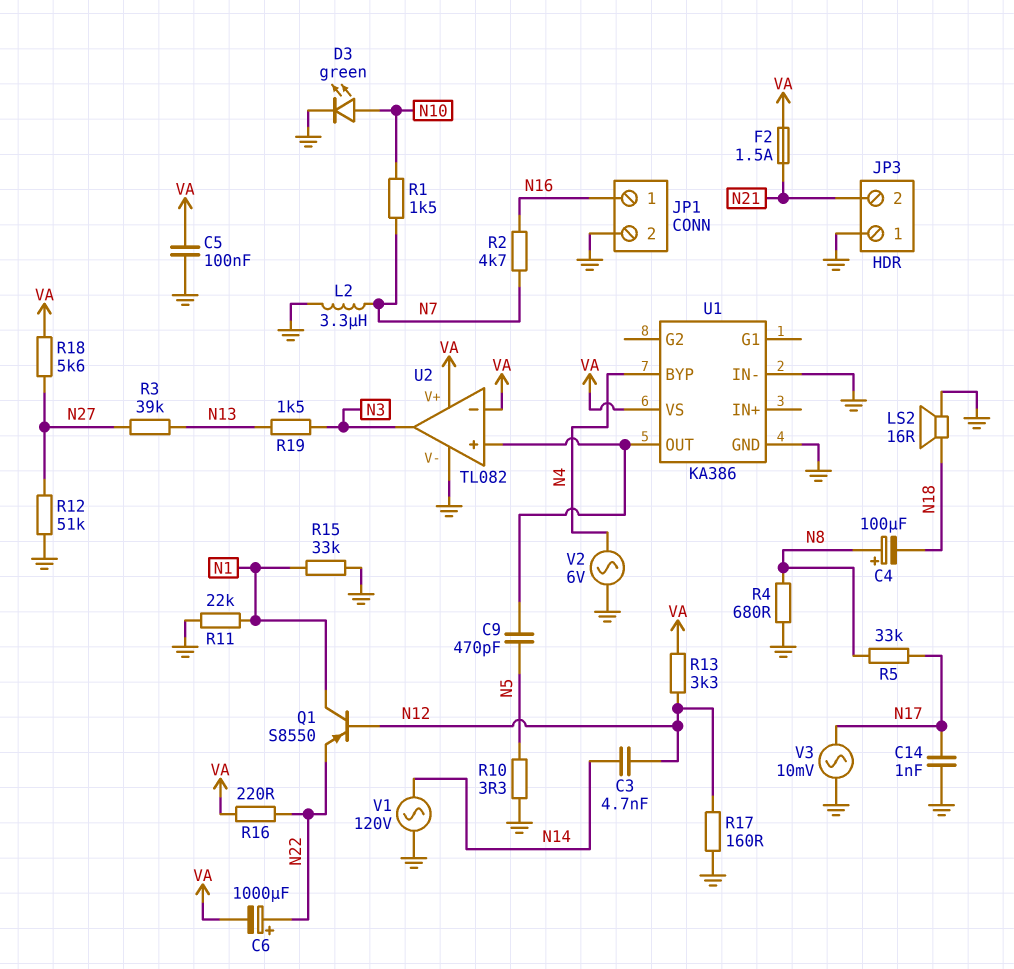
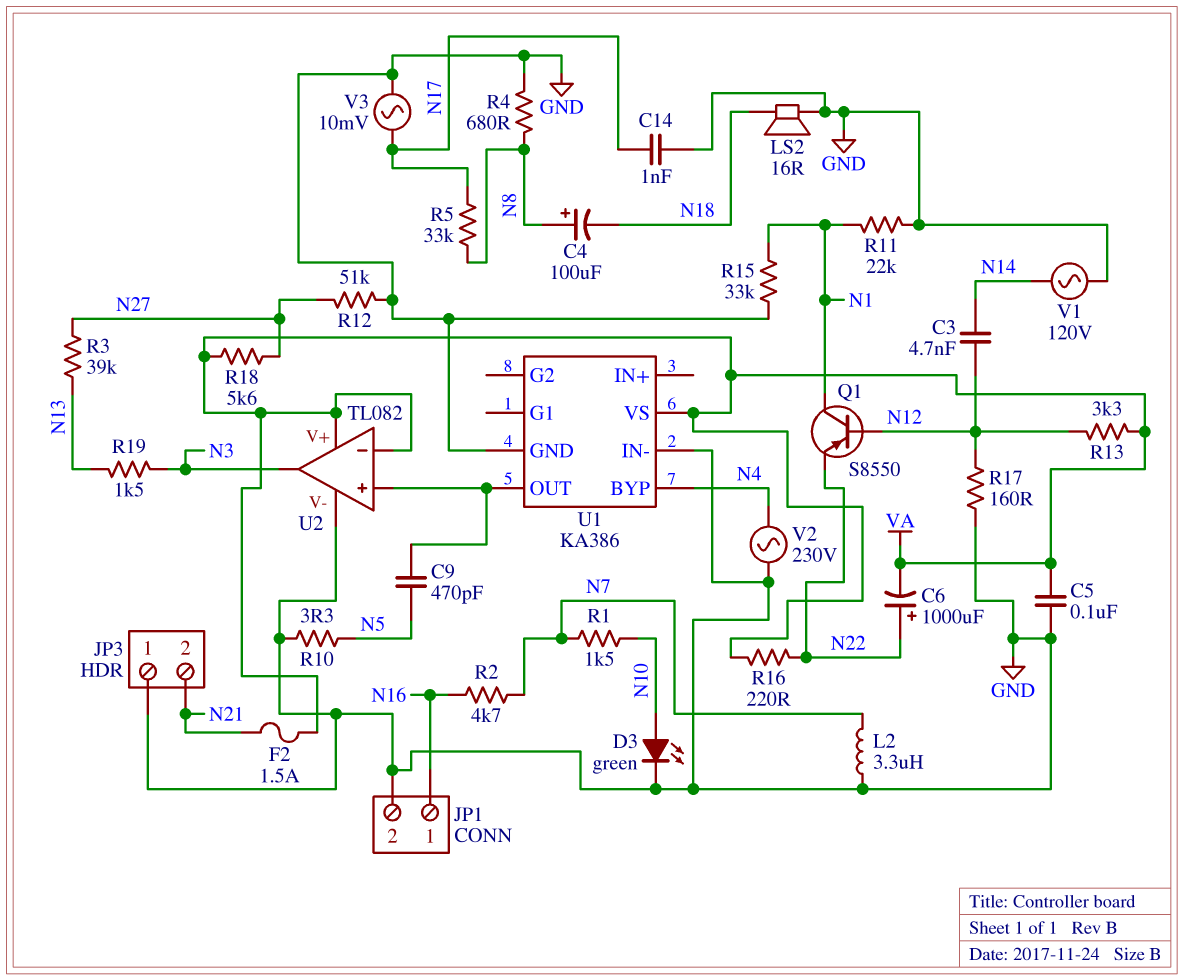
V2: AC 6V (GND, N4) -> AC 230V (GND, N4)

